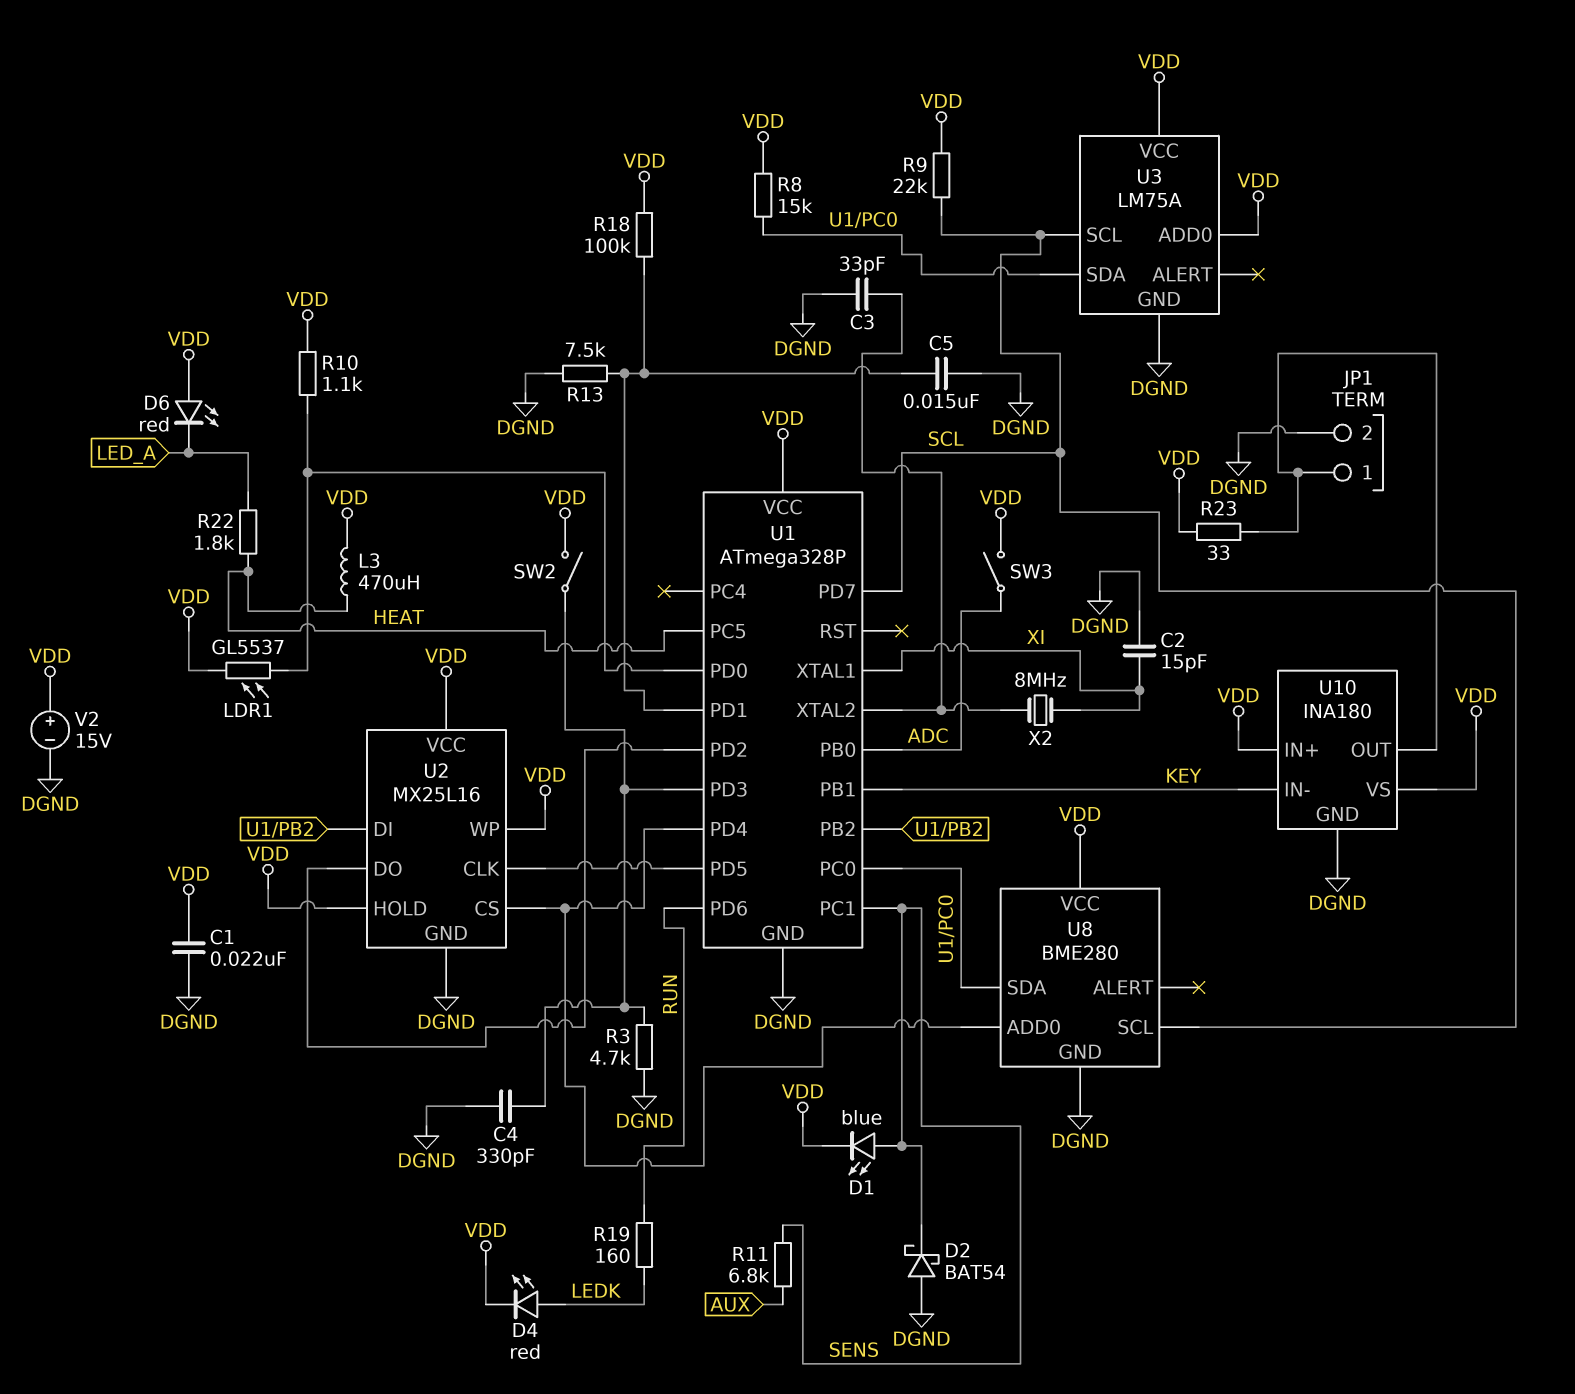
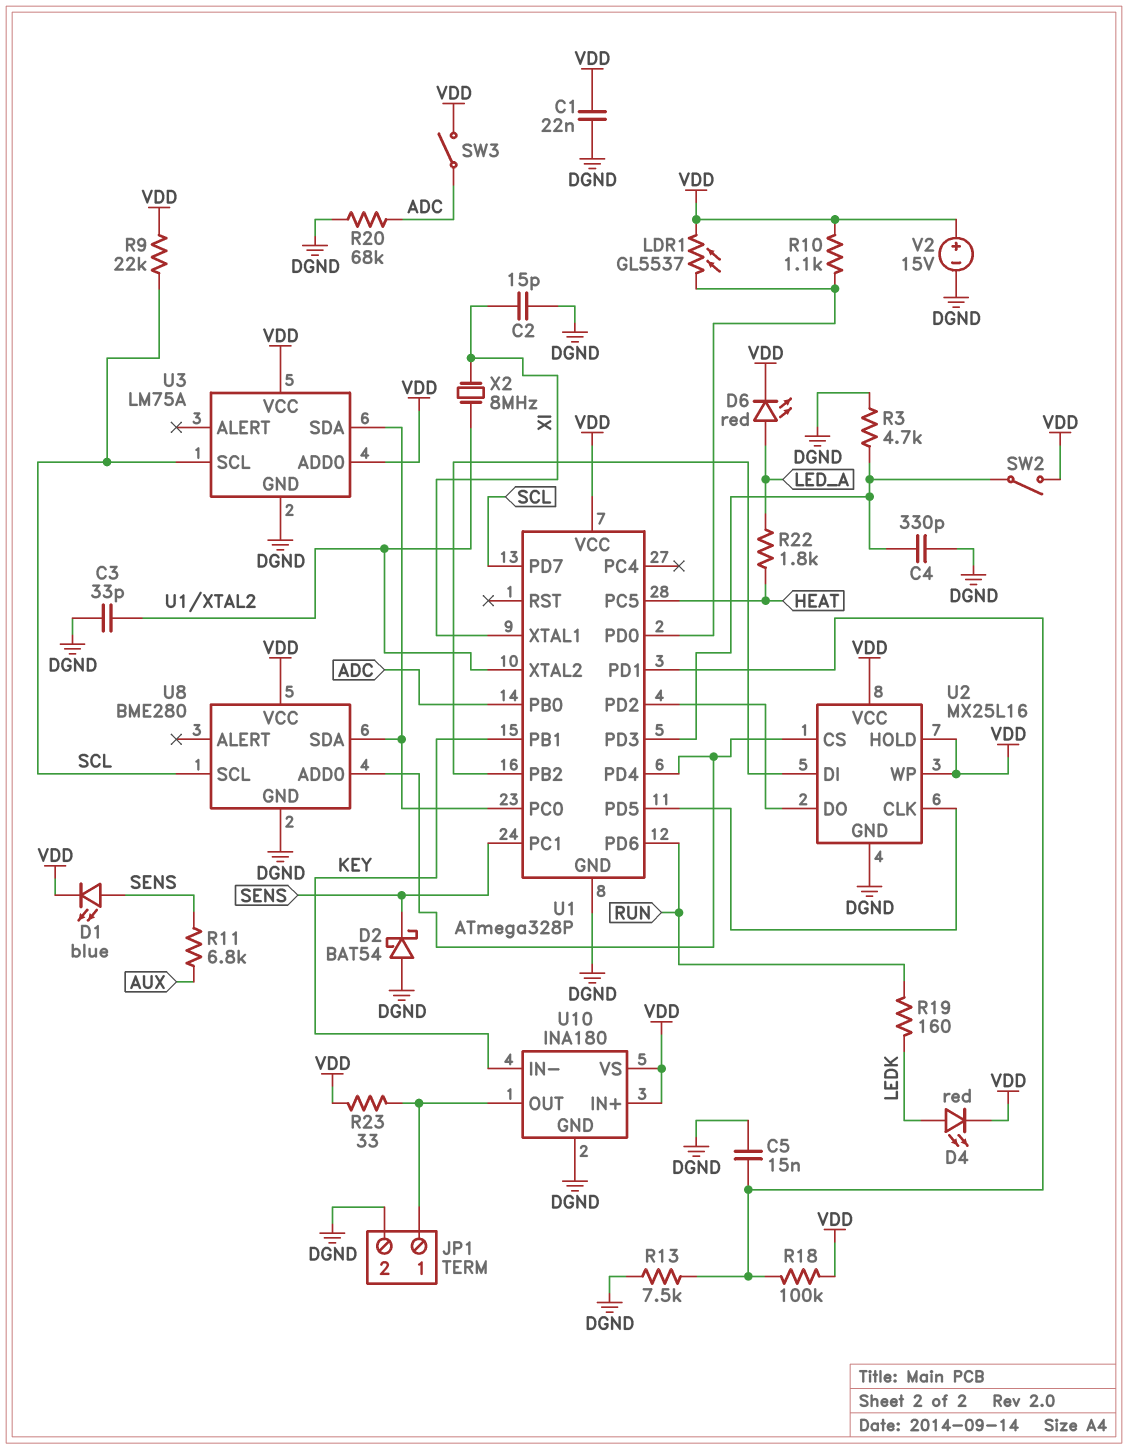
D6: LED red (A VDD, K LED_A) -> LED red (A LED_A, K VDD)
L3: 470uH (HEAT, VDD) -> none
R8: 15k (U1/PC0, VDD) -> none
R20: none -> 68k (ADC, DGND)

